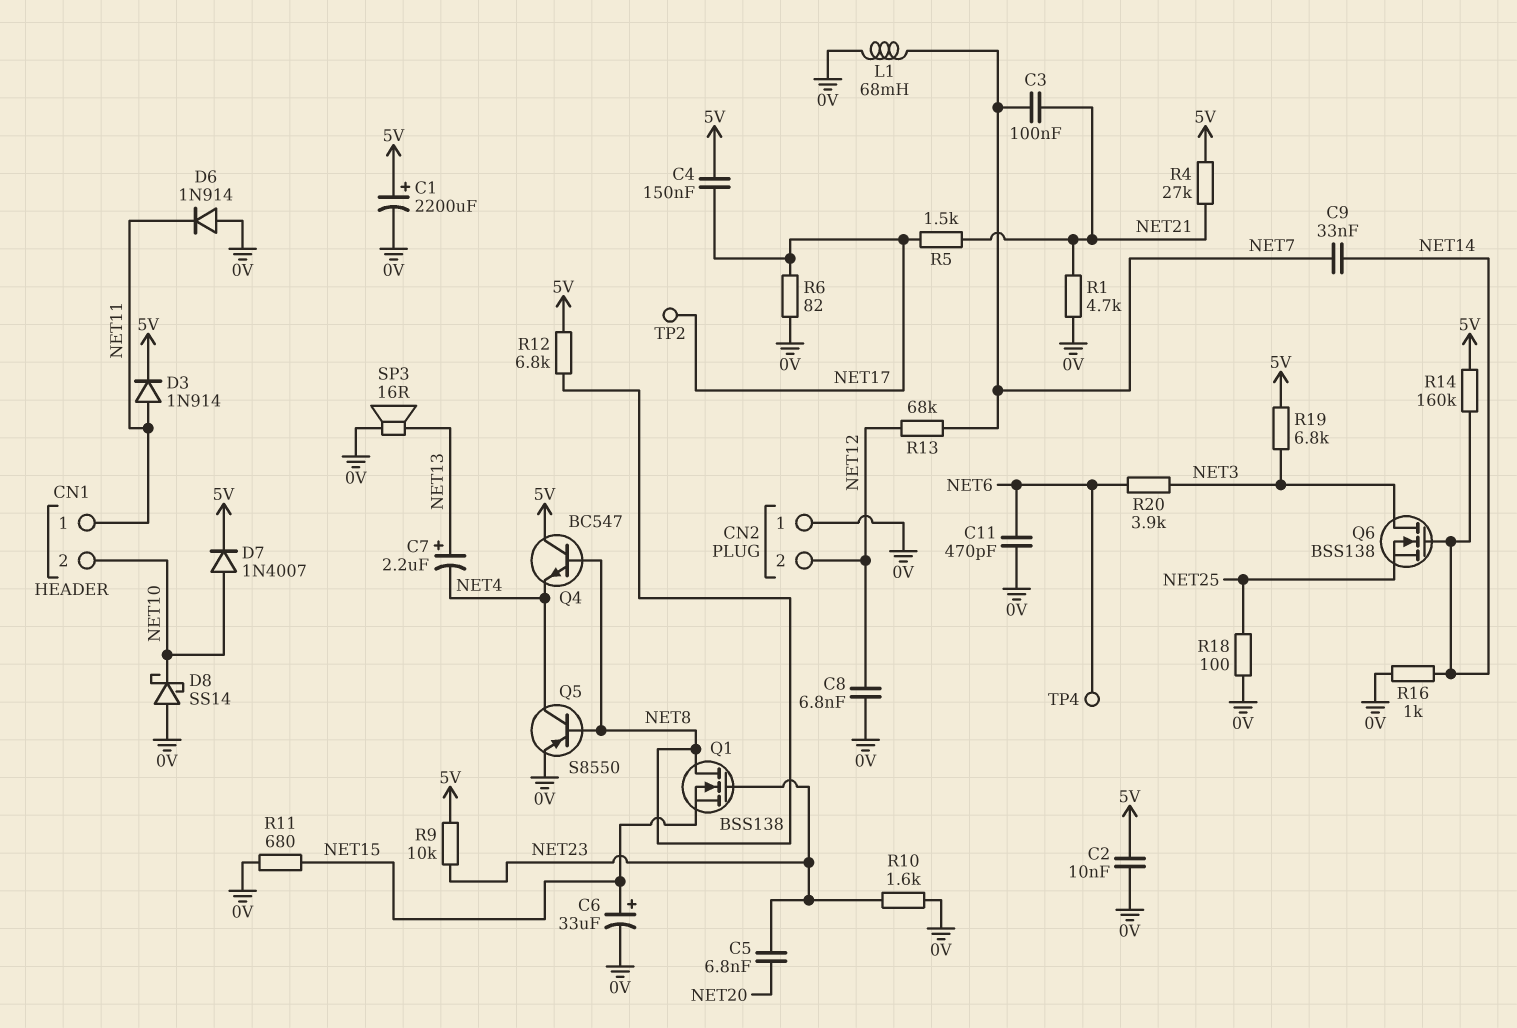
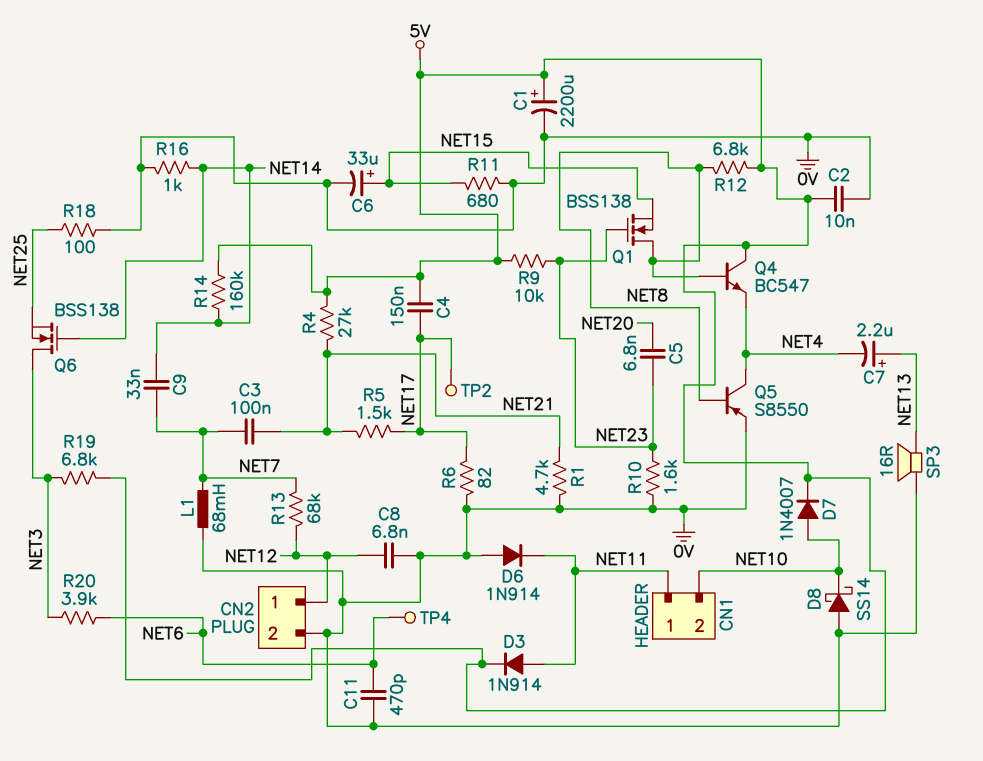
CN2 pin 1: 0V -> NET12
CN2 pin 2: NET12 -> 0V

